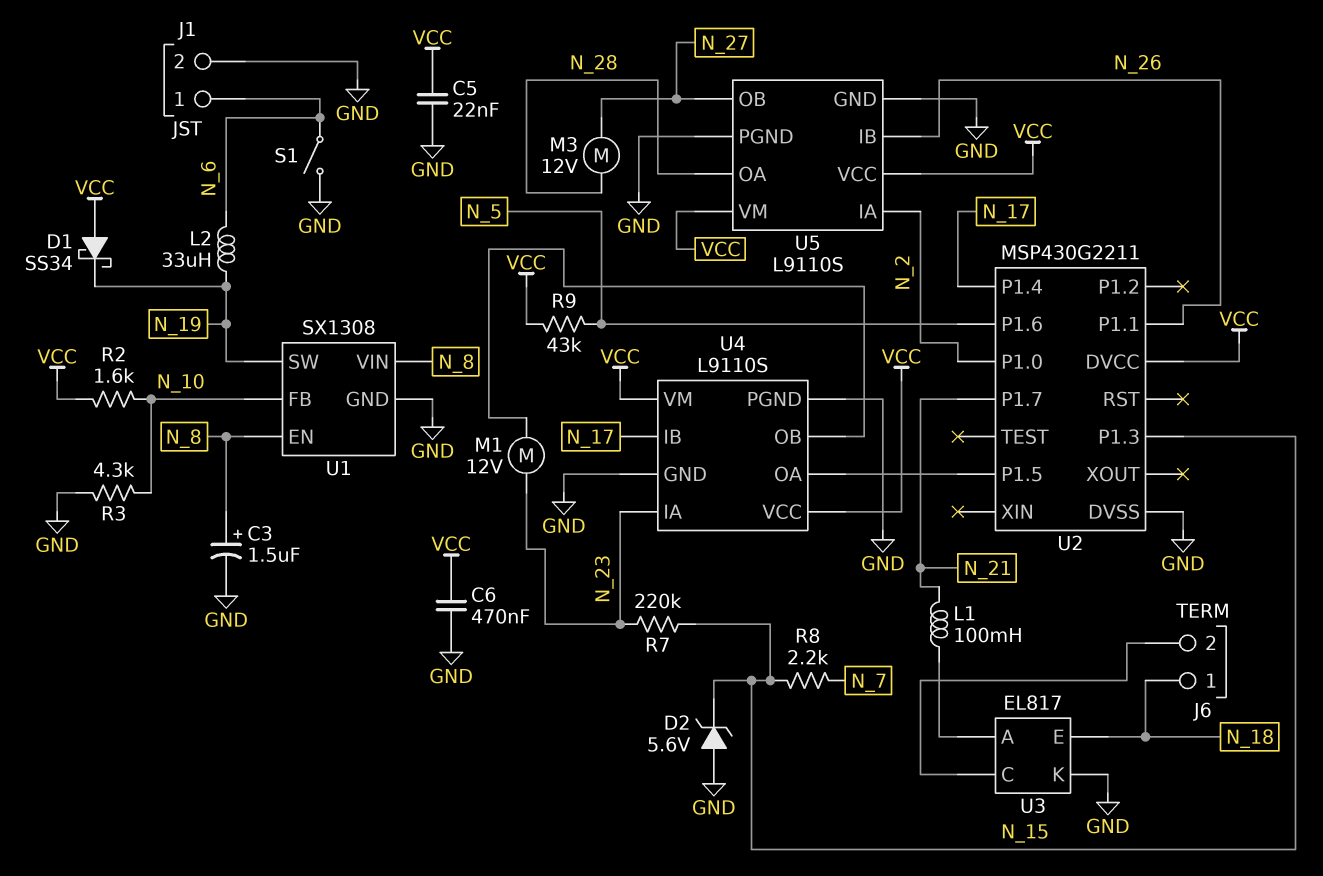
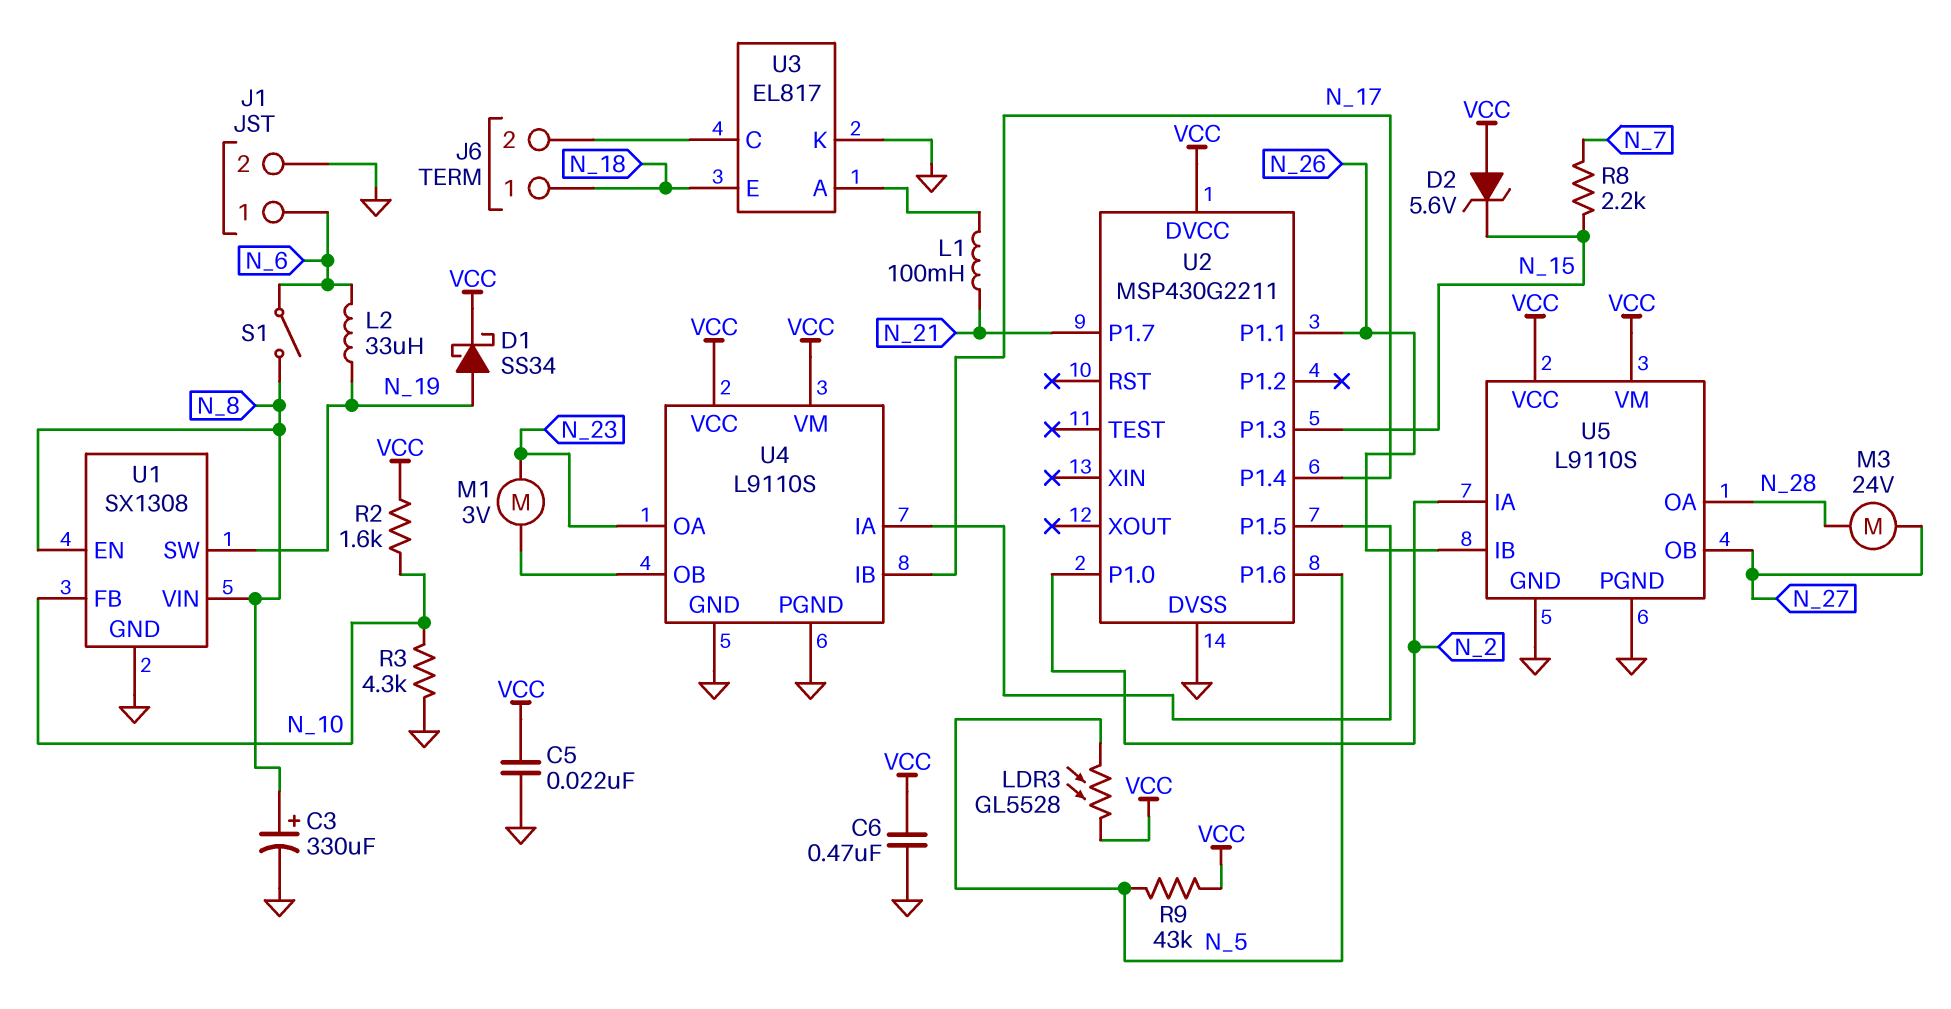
C3: 1.5uF (plus N_8, minus GND) -> 330uF (plus N_8, minus GND)
D1: schottky SS34 (A VCC, K N_19) -> schottky SS34 (A N_19, K VCC)
D2: zener 5.6V (A GND, K N_15) -> zener 5.6V (A VCC, K N_15)
LDR3: none -> GL5528 (N_5, VCC)
M1: motor 12V (N_23, U4/OB) -> motor 3V (N_23, U4/OB)
M3: motor 12V (N_27, N_28) -> motor 24V (N_27, N_28)
R7: 220k (N_15, N_23) -> none
S1: switch (GND, N_6) -> switch (N_6, N_8)
U4 pin IA: N_23 -> U2/P1.5
U4 pin OA: U2/P1.5 -> N_23

